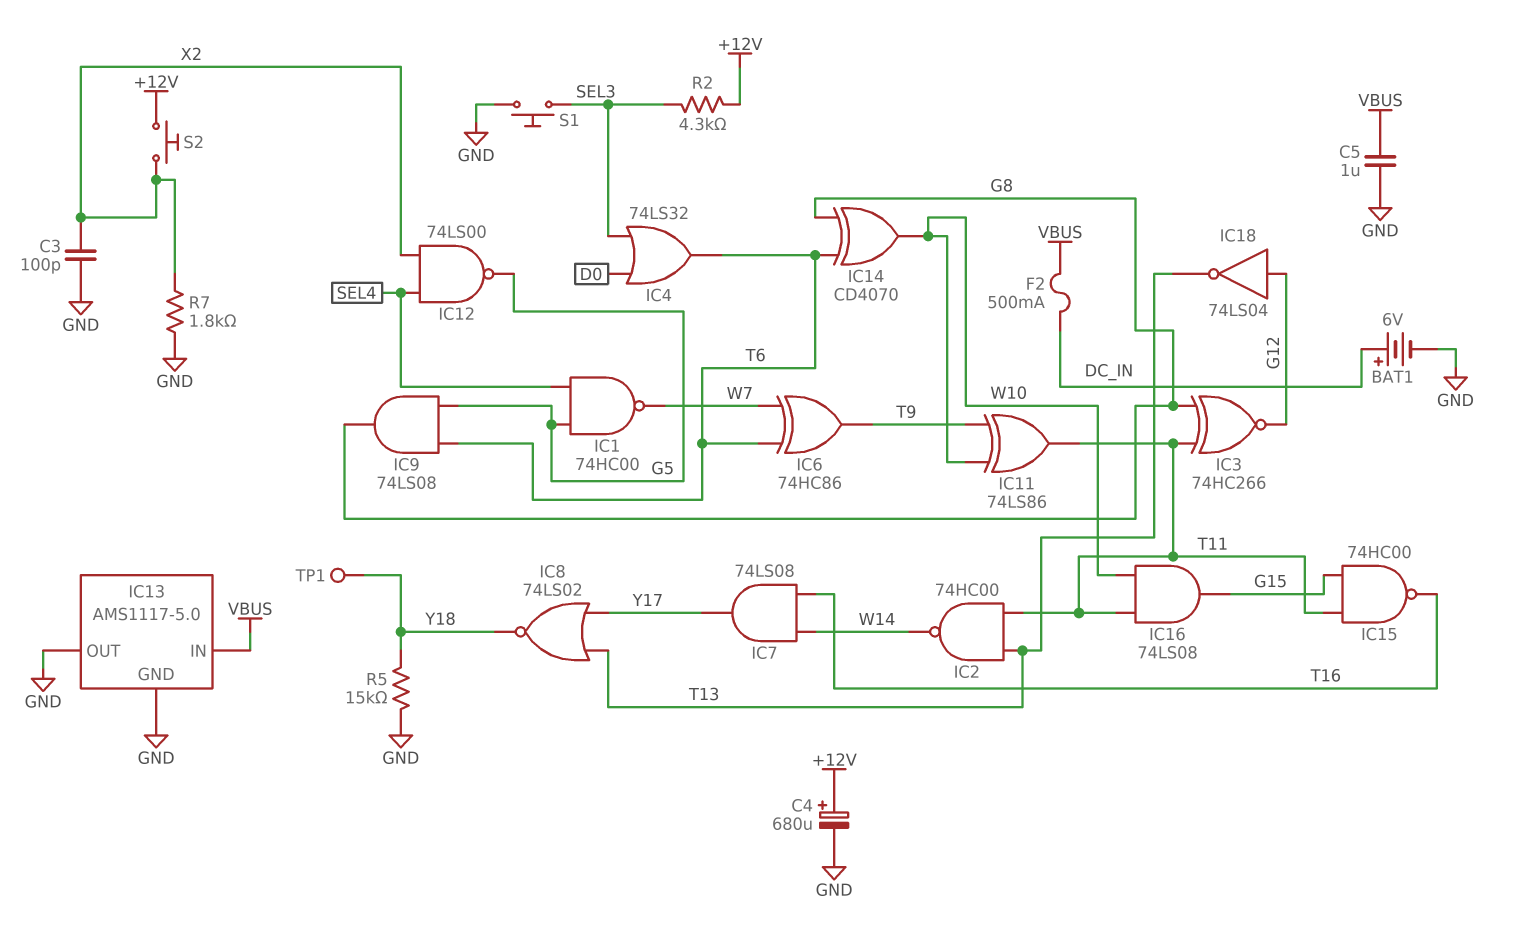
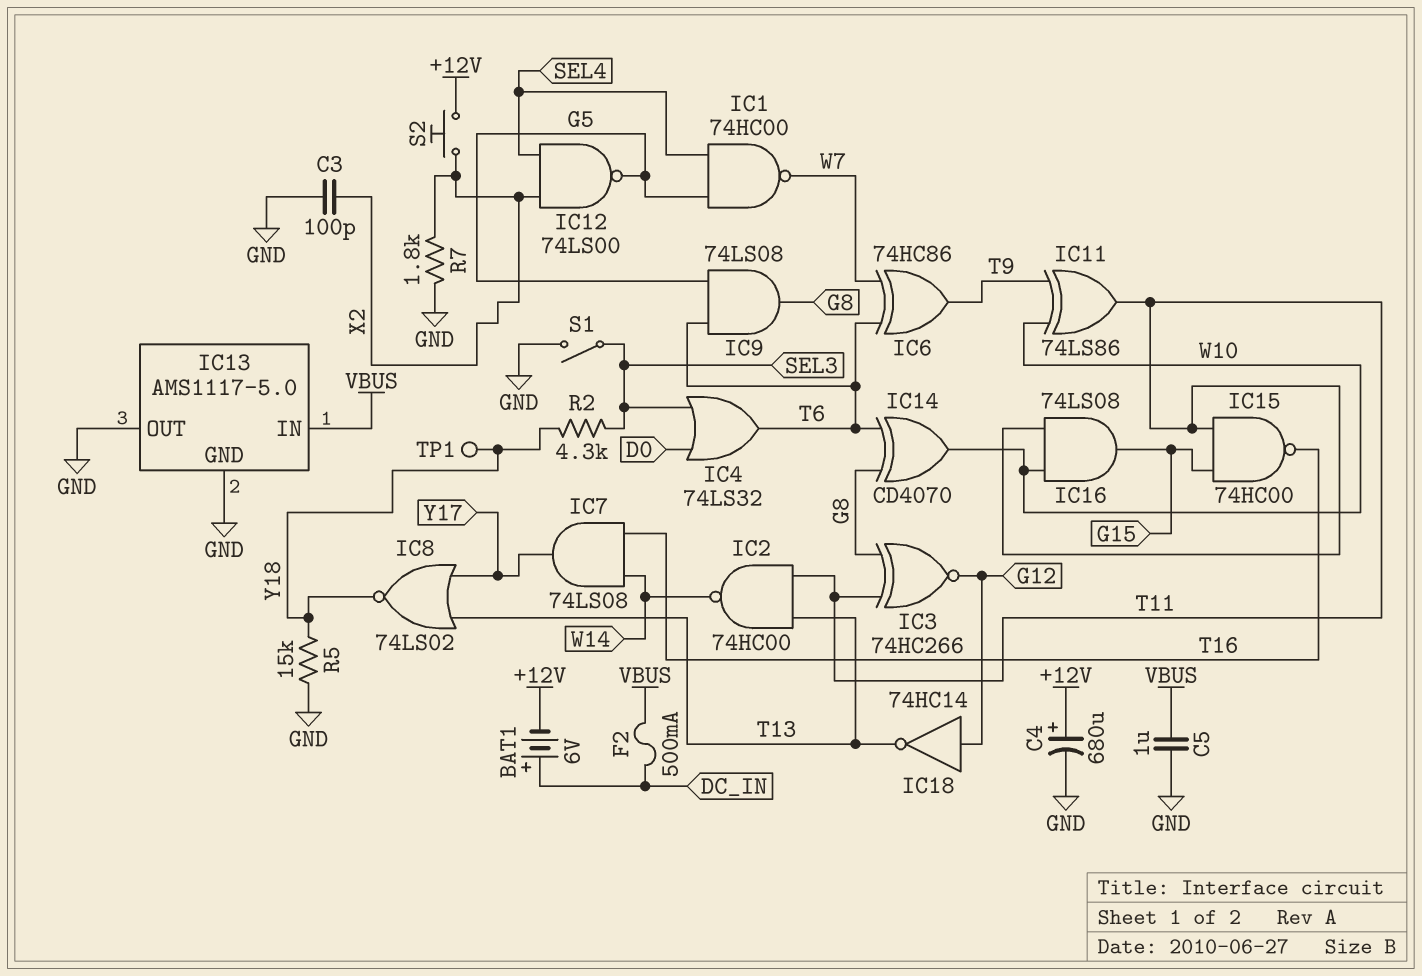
BAT1: 6V (plus DC_IN, minus GND) -> 6V (plus DC_IN, minus +12V)
IC18: NOT 74LS04 (in G12, out T13) -> NOT 74HC14 (in G12, out T13)
R2: 4.3k (+12V, SEL3) -> 4.3k (SEL3, Y18)
S1: button (GND, SEL3) -> switch (GND, SEL3)

